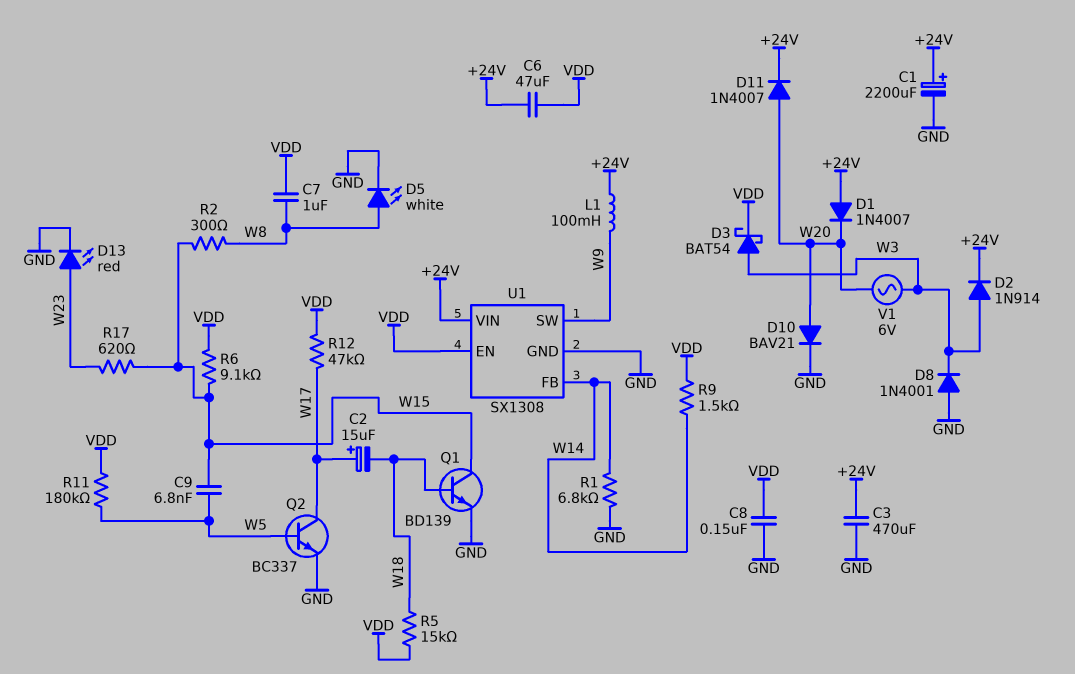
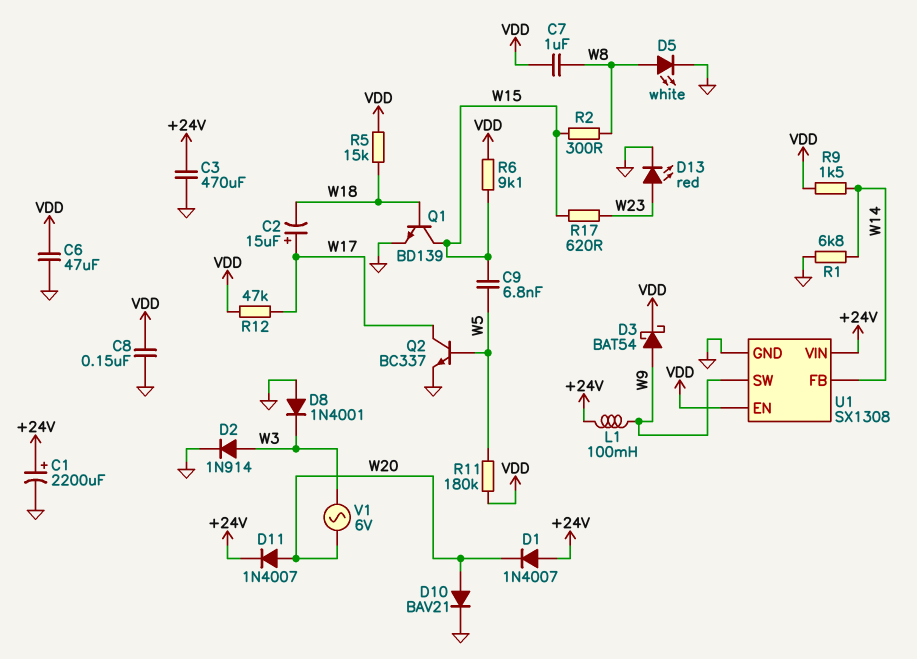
C6: 47uF (+24V, VDD) -> 47uF (GND, VDD)
D2: diode 1N914 (A W3, K +24V) -> diode 1N914 (A W3, K GND)
D3: schottky BAT54 (A W3, K VDD) -> schottky BAT54 (A W9, K VDD)

